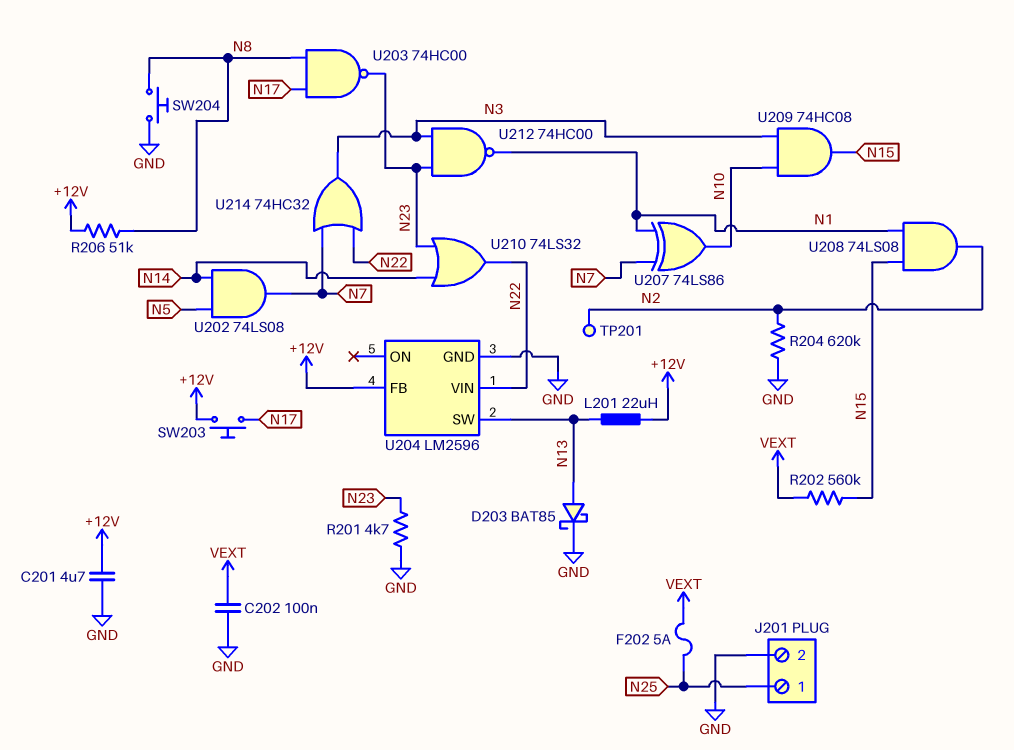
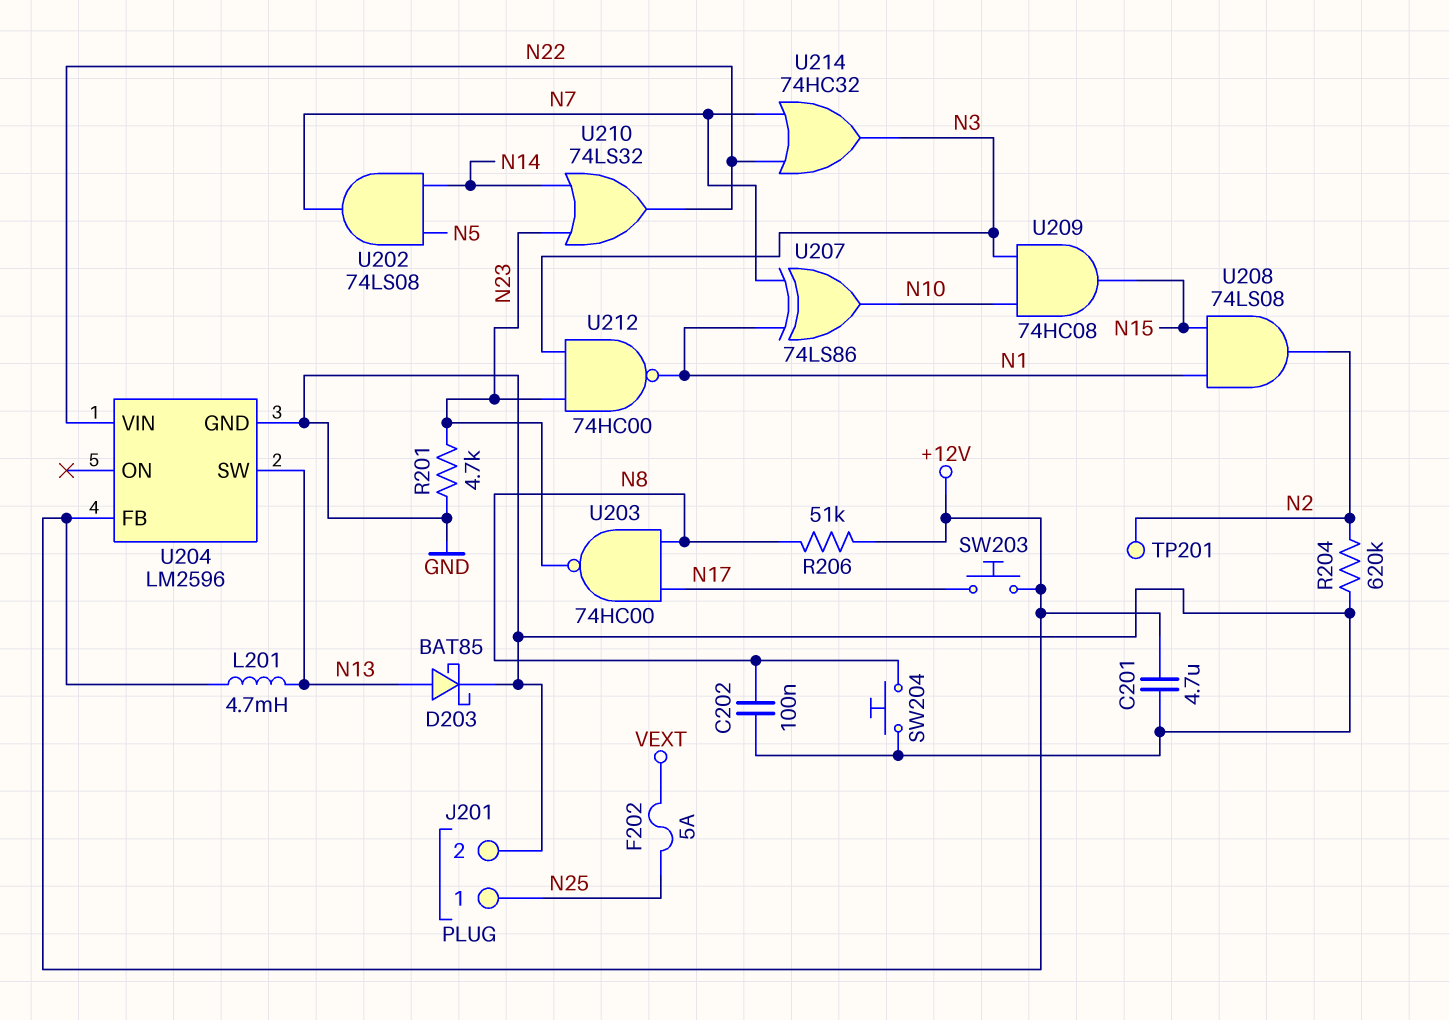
C202: 100nF (GND, VEXT) -> 100nF (GND, N8)
L201: 22uH (+12V, N13) -> 4.7mH (+12V, N13)
R202: 560k (N15, VEXT) -> none

